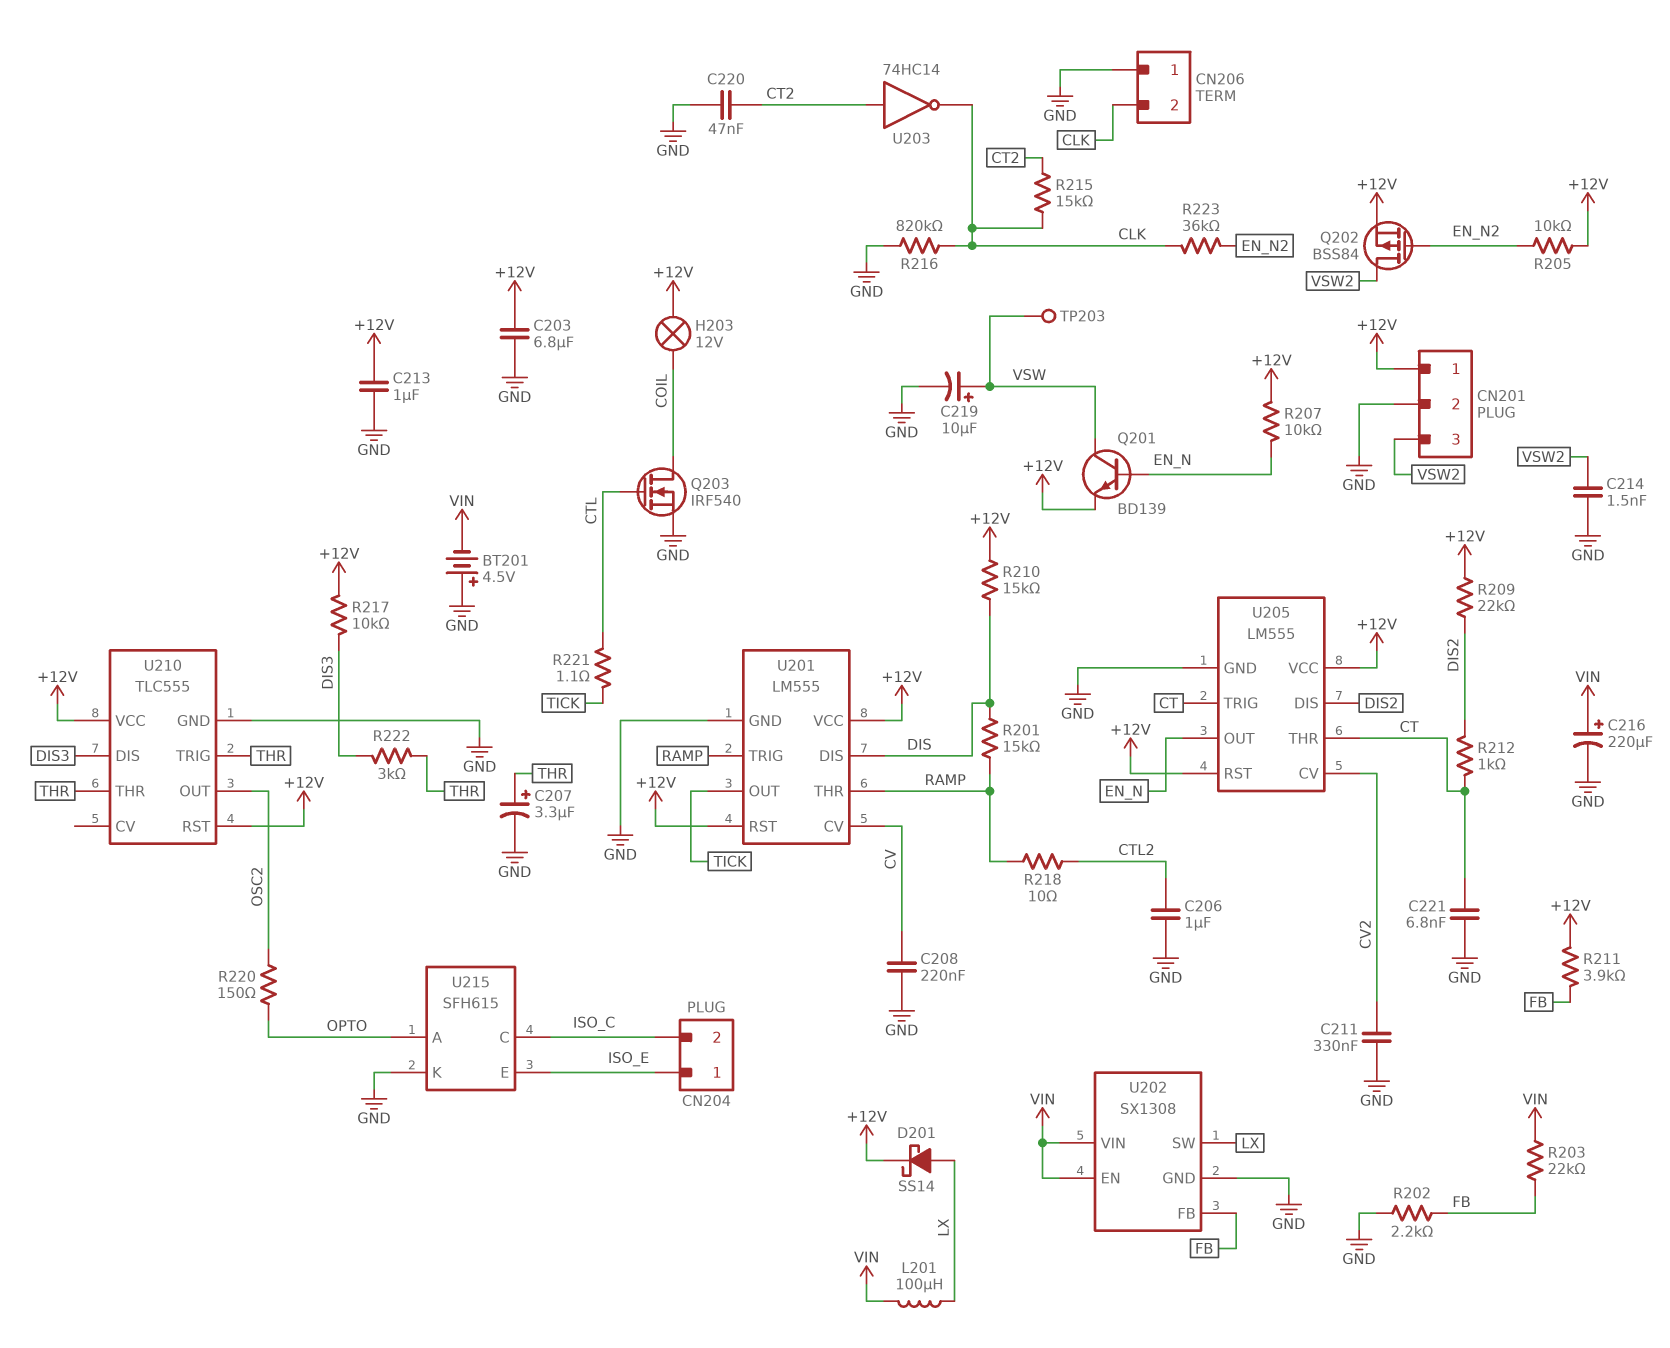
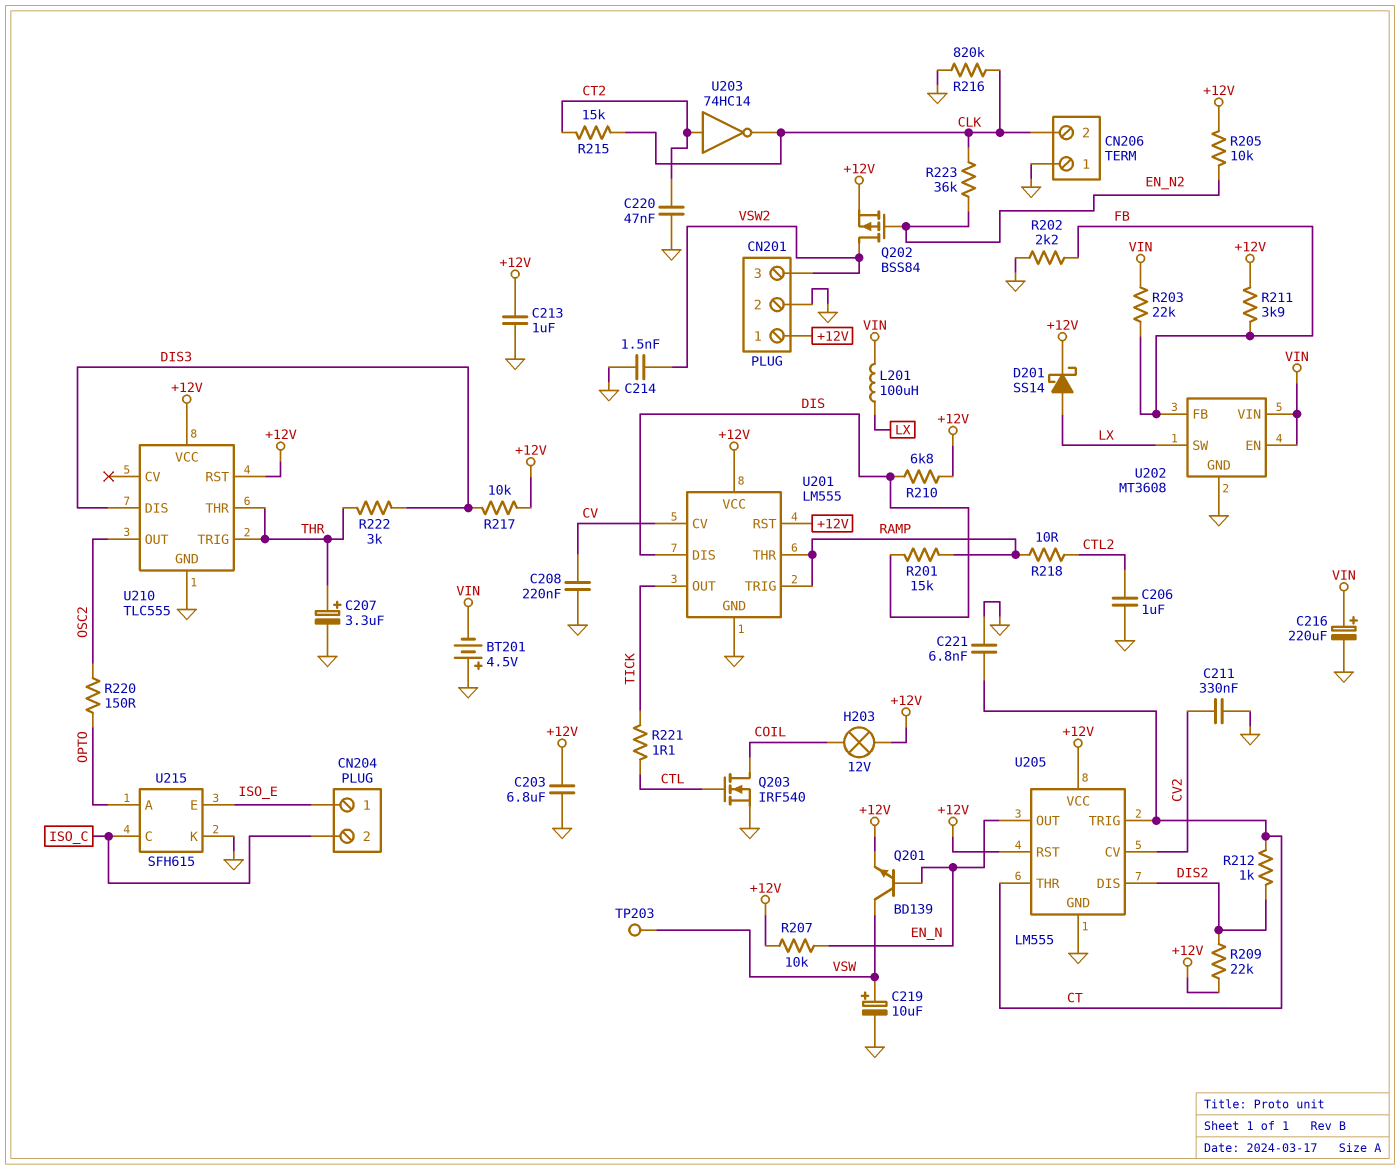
R210: 15k (+12V, DIS) -> 6.8k (+12V, DIS)
U202: SX1308 -> MT3608

